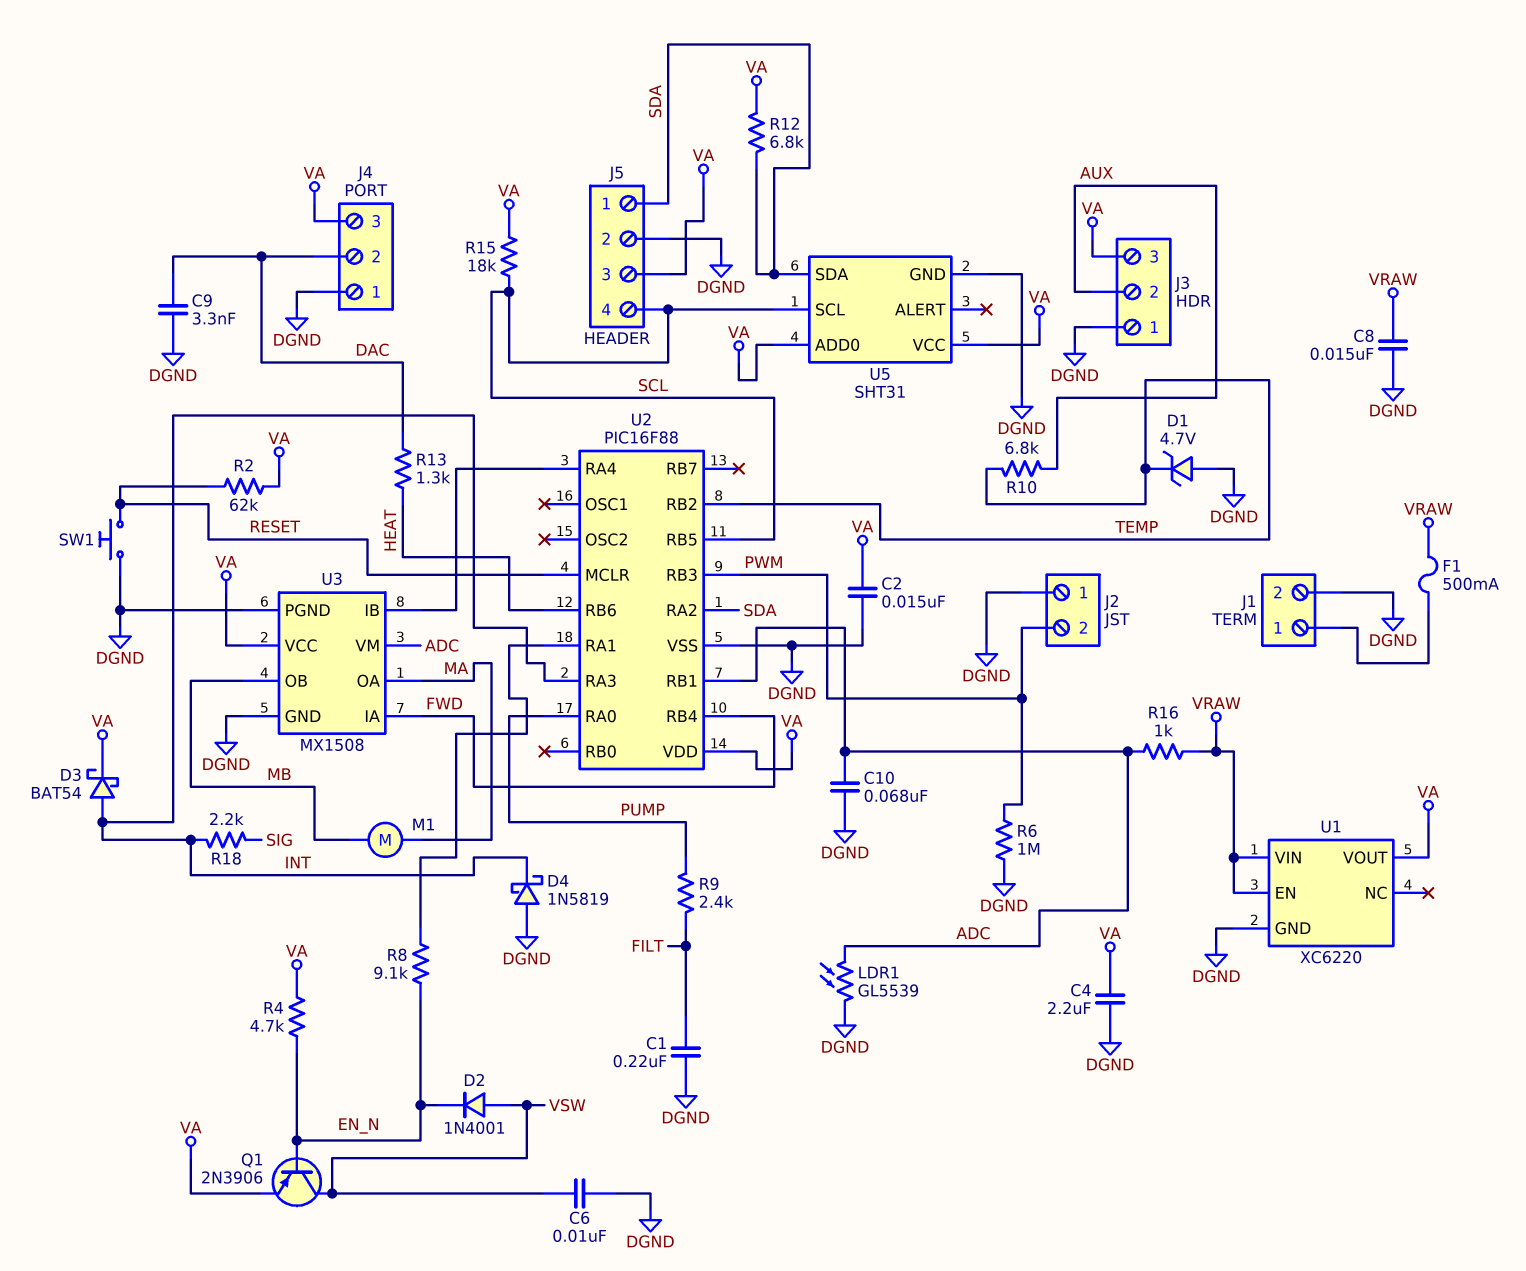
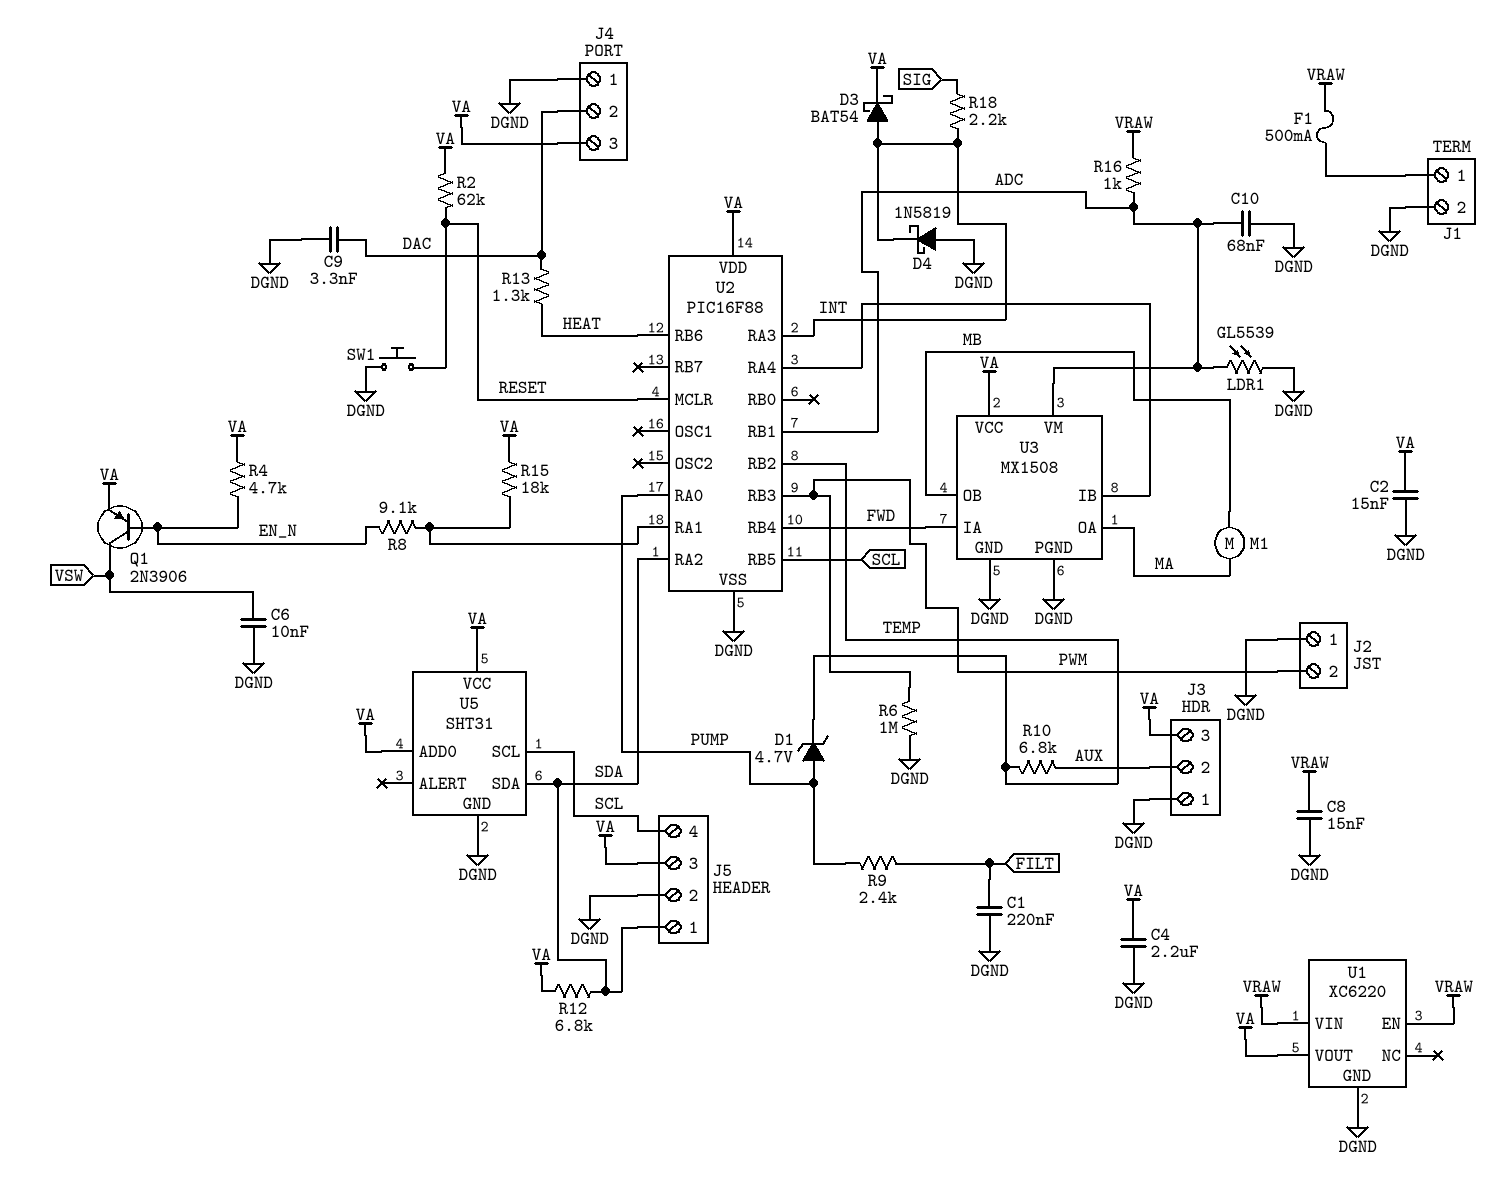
D1: zener 4.7V (A DGND, K TEMP) -> zener 4.7V (A PUMP, K TEMP)
D2: diode 1N4001 (A VSW, K EN_N) -> none
R15: 18k (SCL, VA) -> 18k (U2/RA1, VA)

